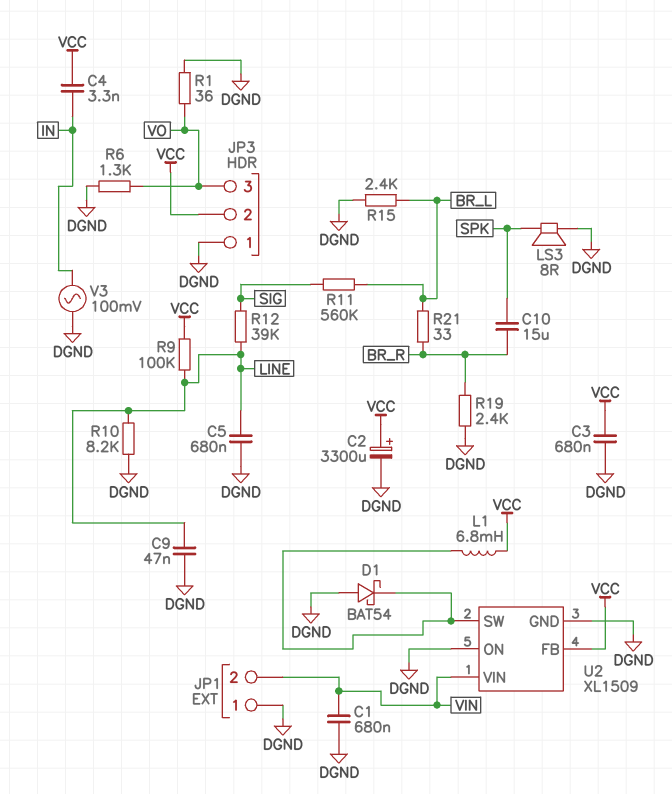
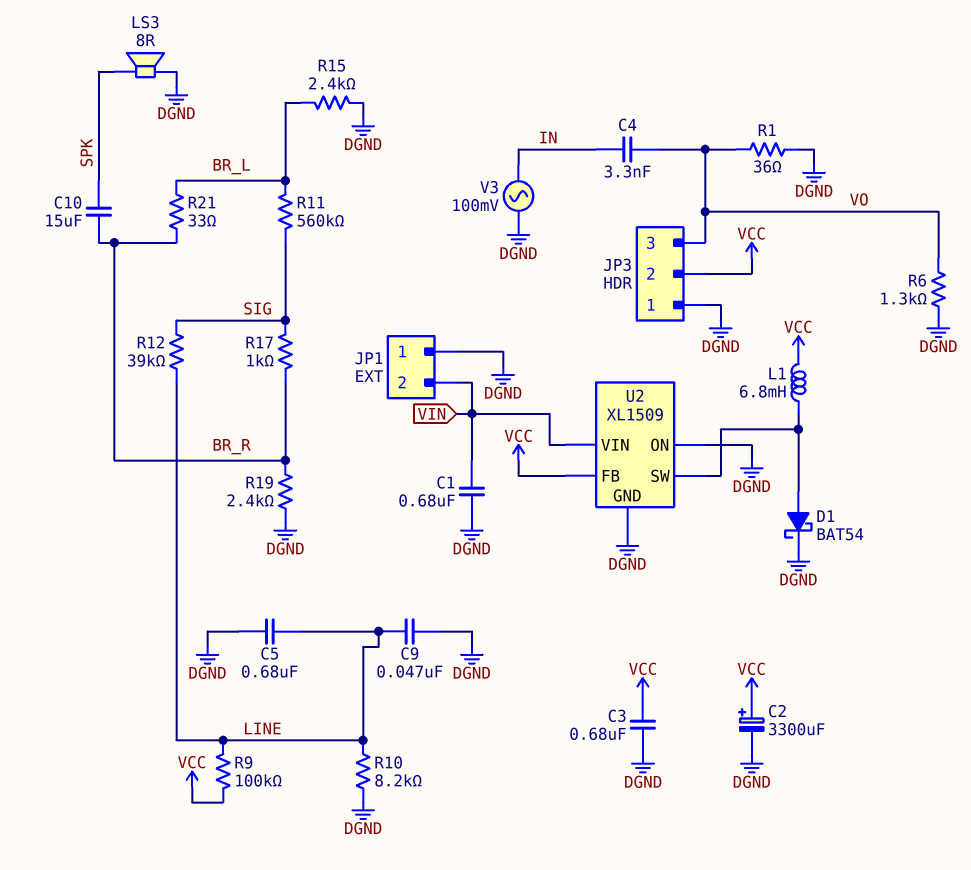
C4: 3.3nF (IN, VCC) -> 3.3nF (IN, VO)
D1: schottky BAT54 (A DGND, K U2/SW) -> schottky BAT54 (A U2/SW, K DGND)
R17: none -> 1k (BR_R, SIG)

